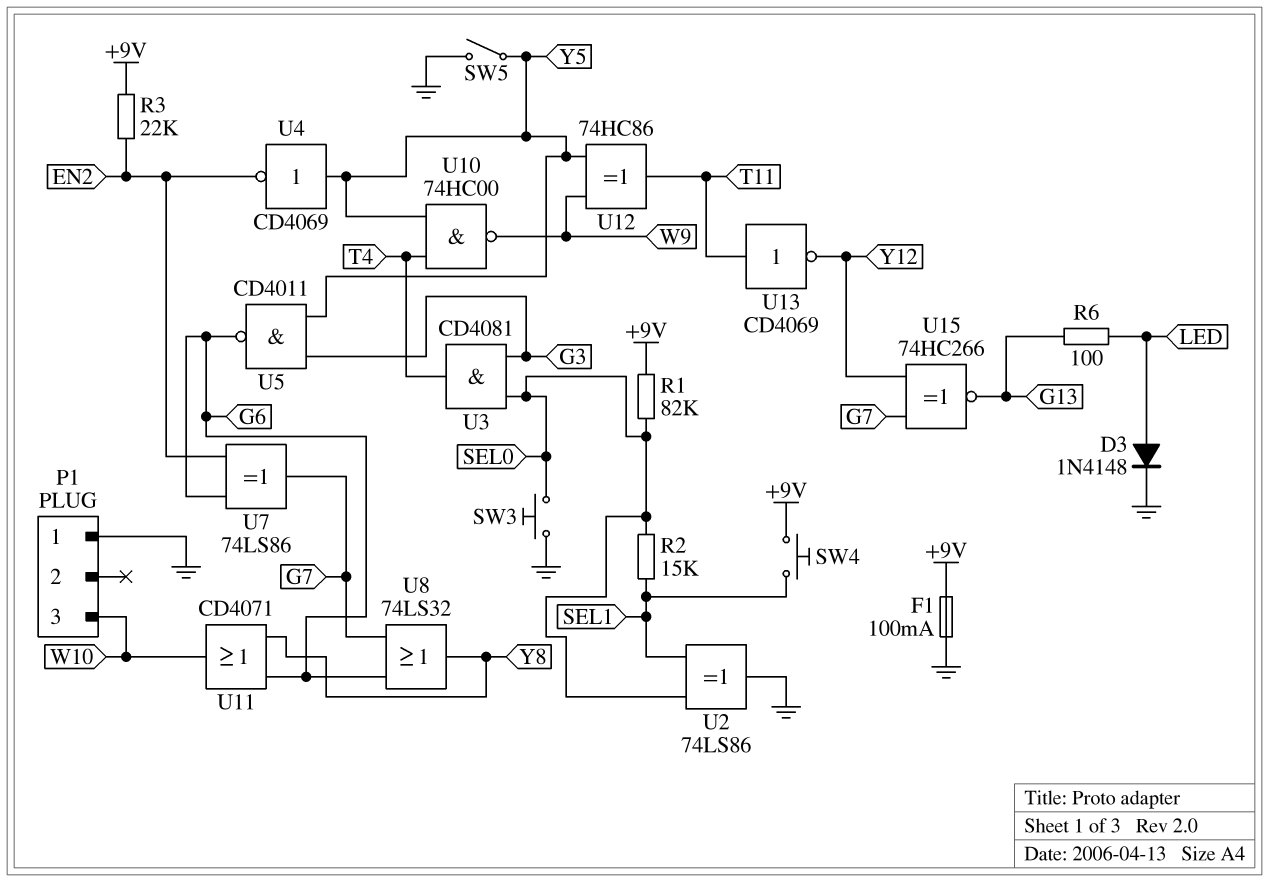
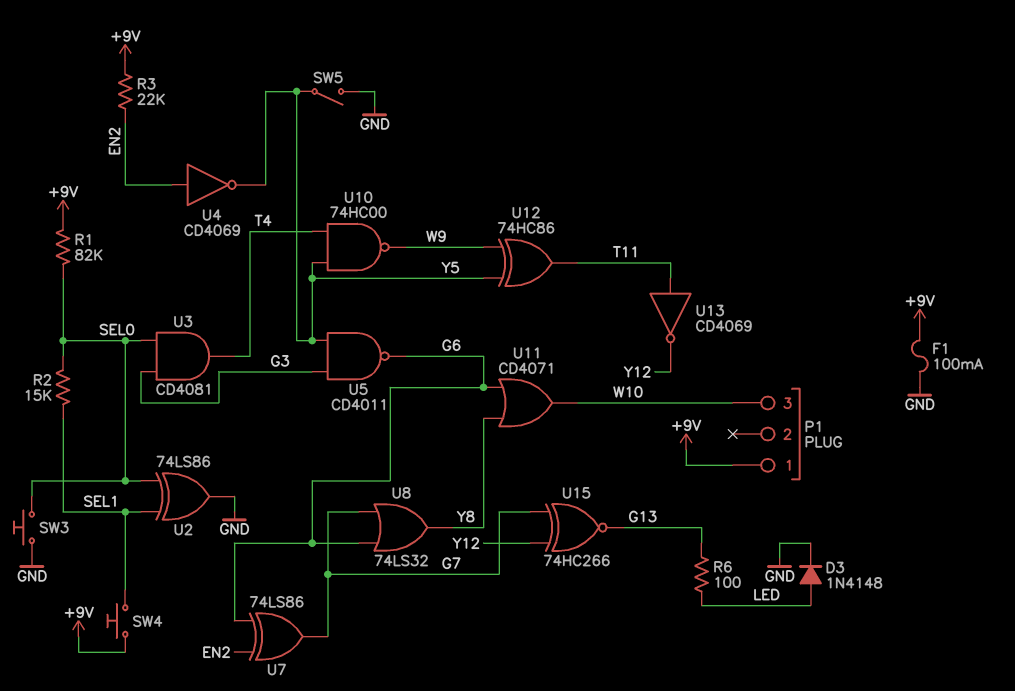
P1 pin 1: GND -> +9V
U4: NOT CD4069 (in Y5, out EN2) -> NOT CD4069 (in EN2, out Y5)

